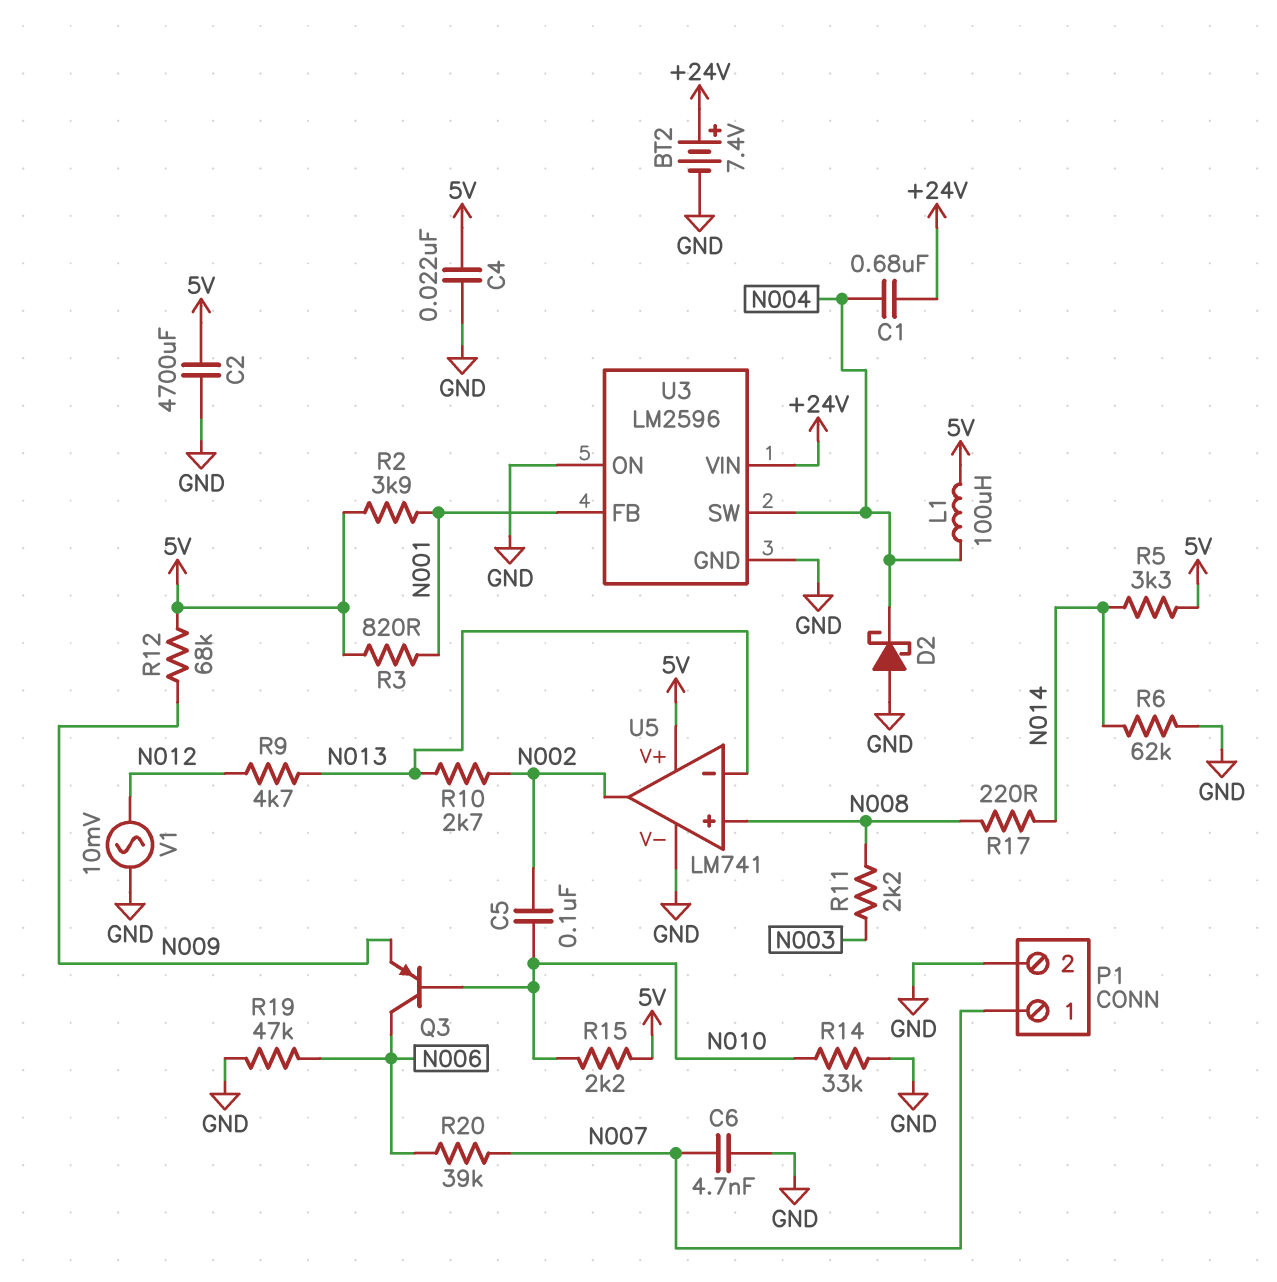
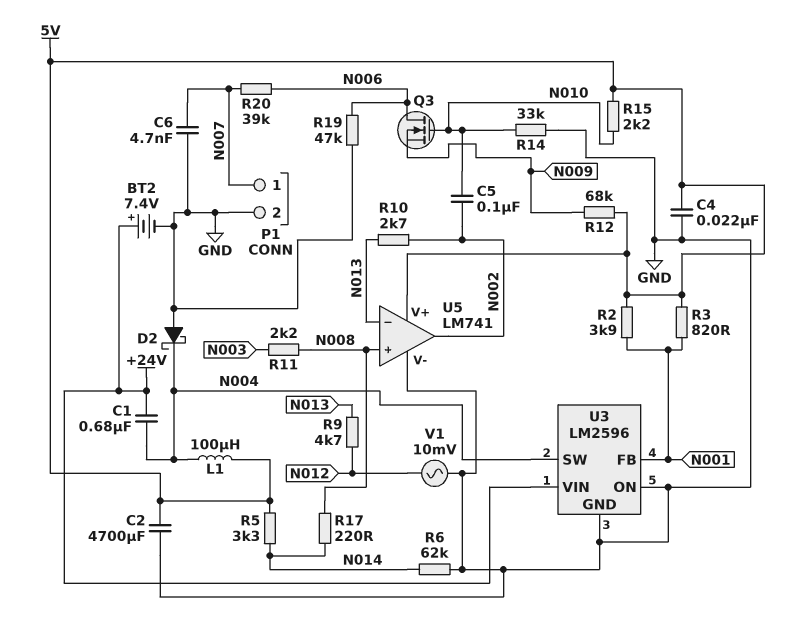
Q3: PNP (B N010, C N006, E N009) -> NMOS (G N010, D N006, S N009)

